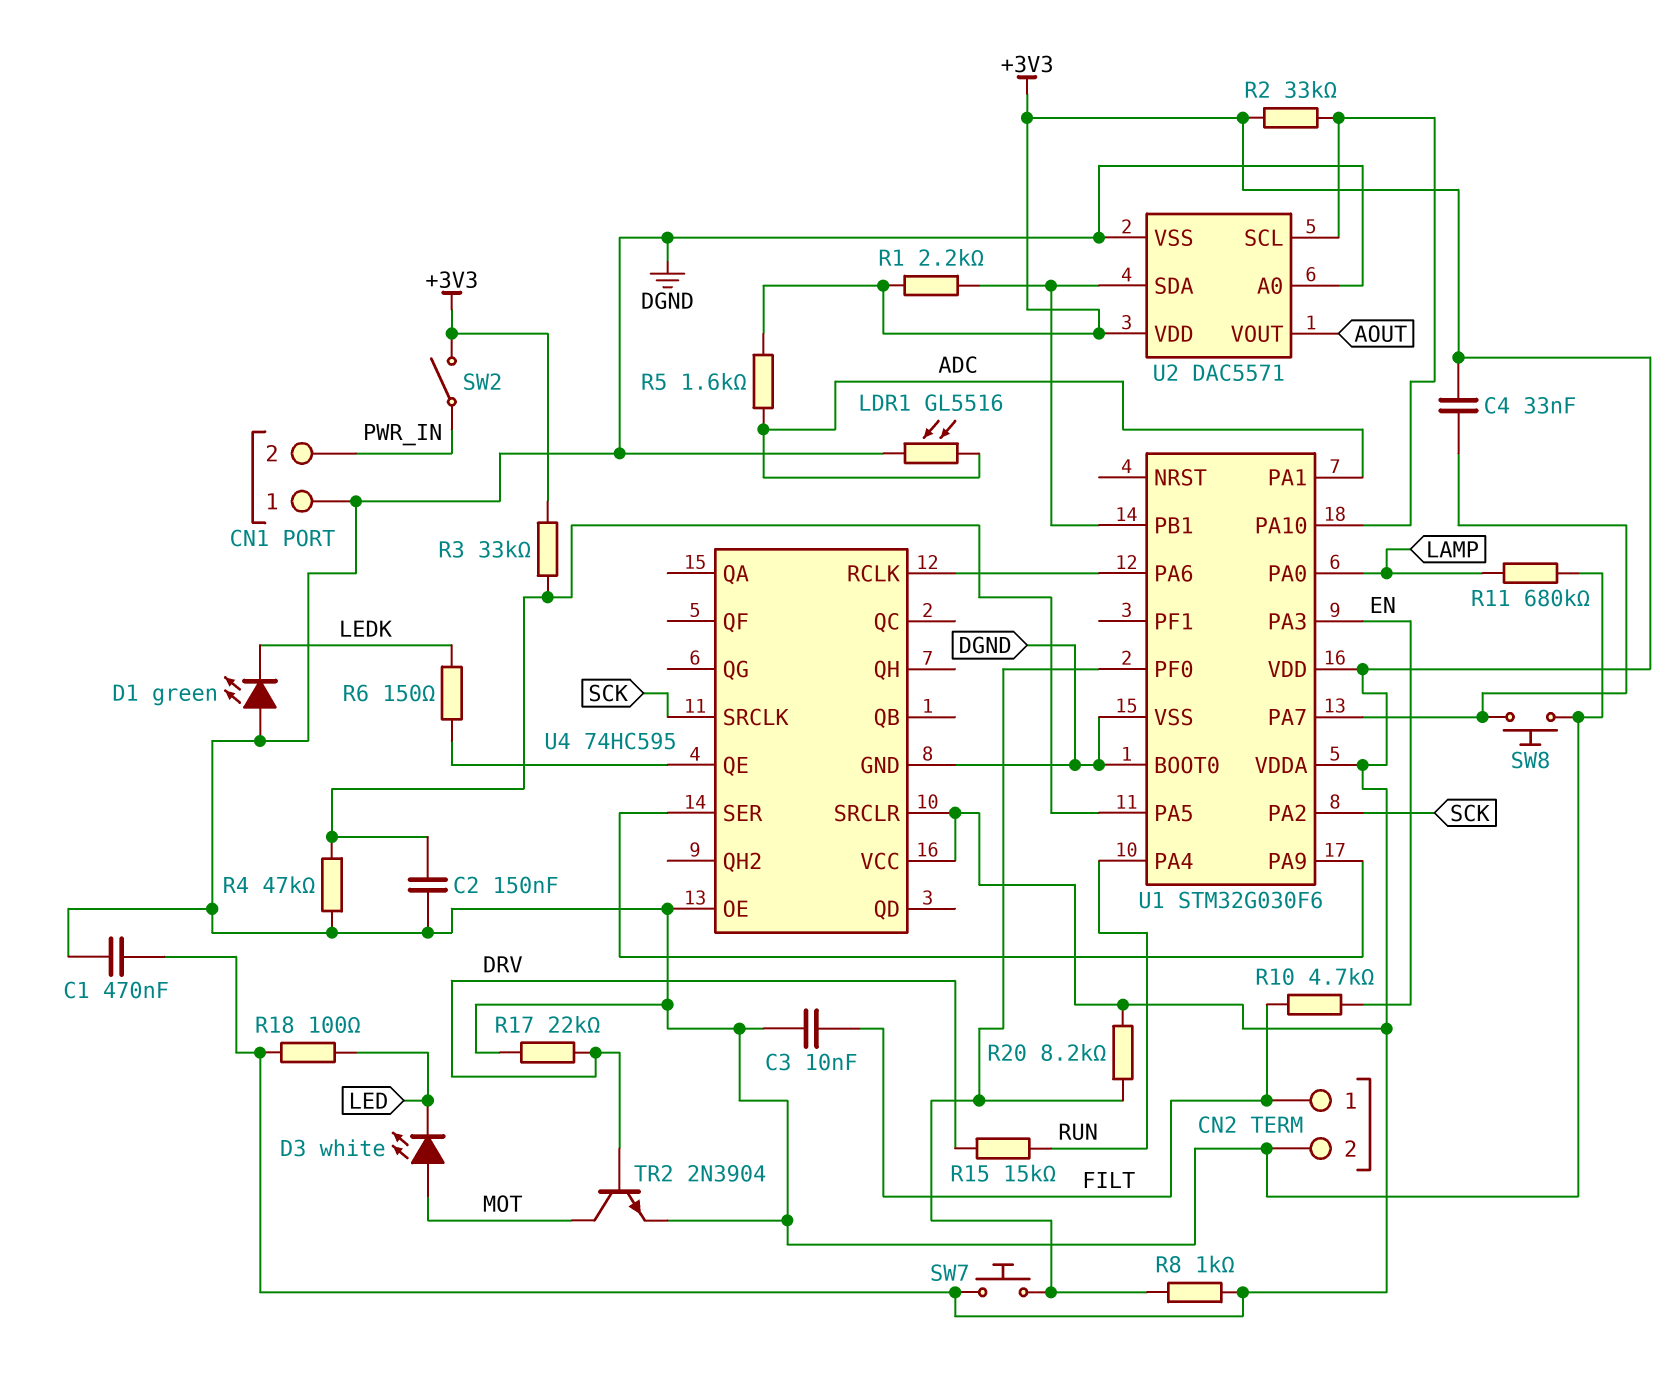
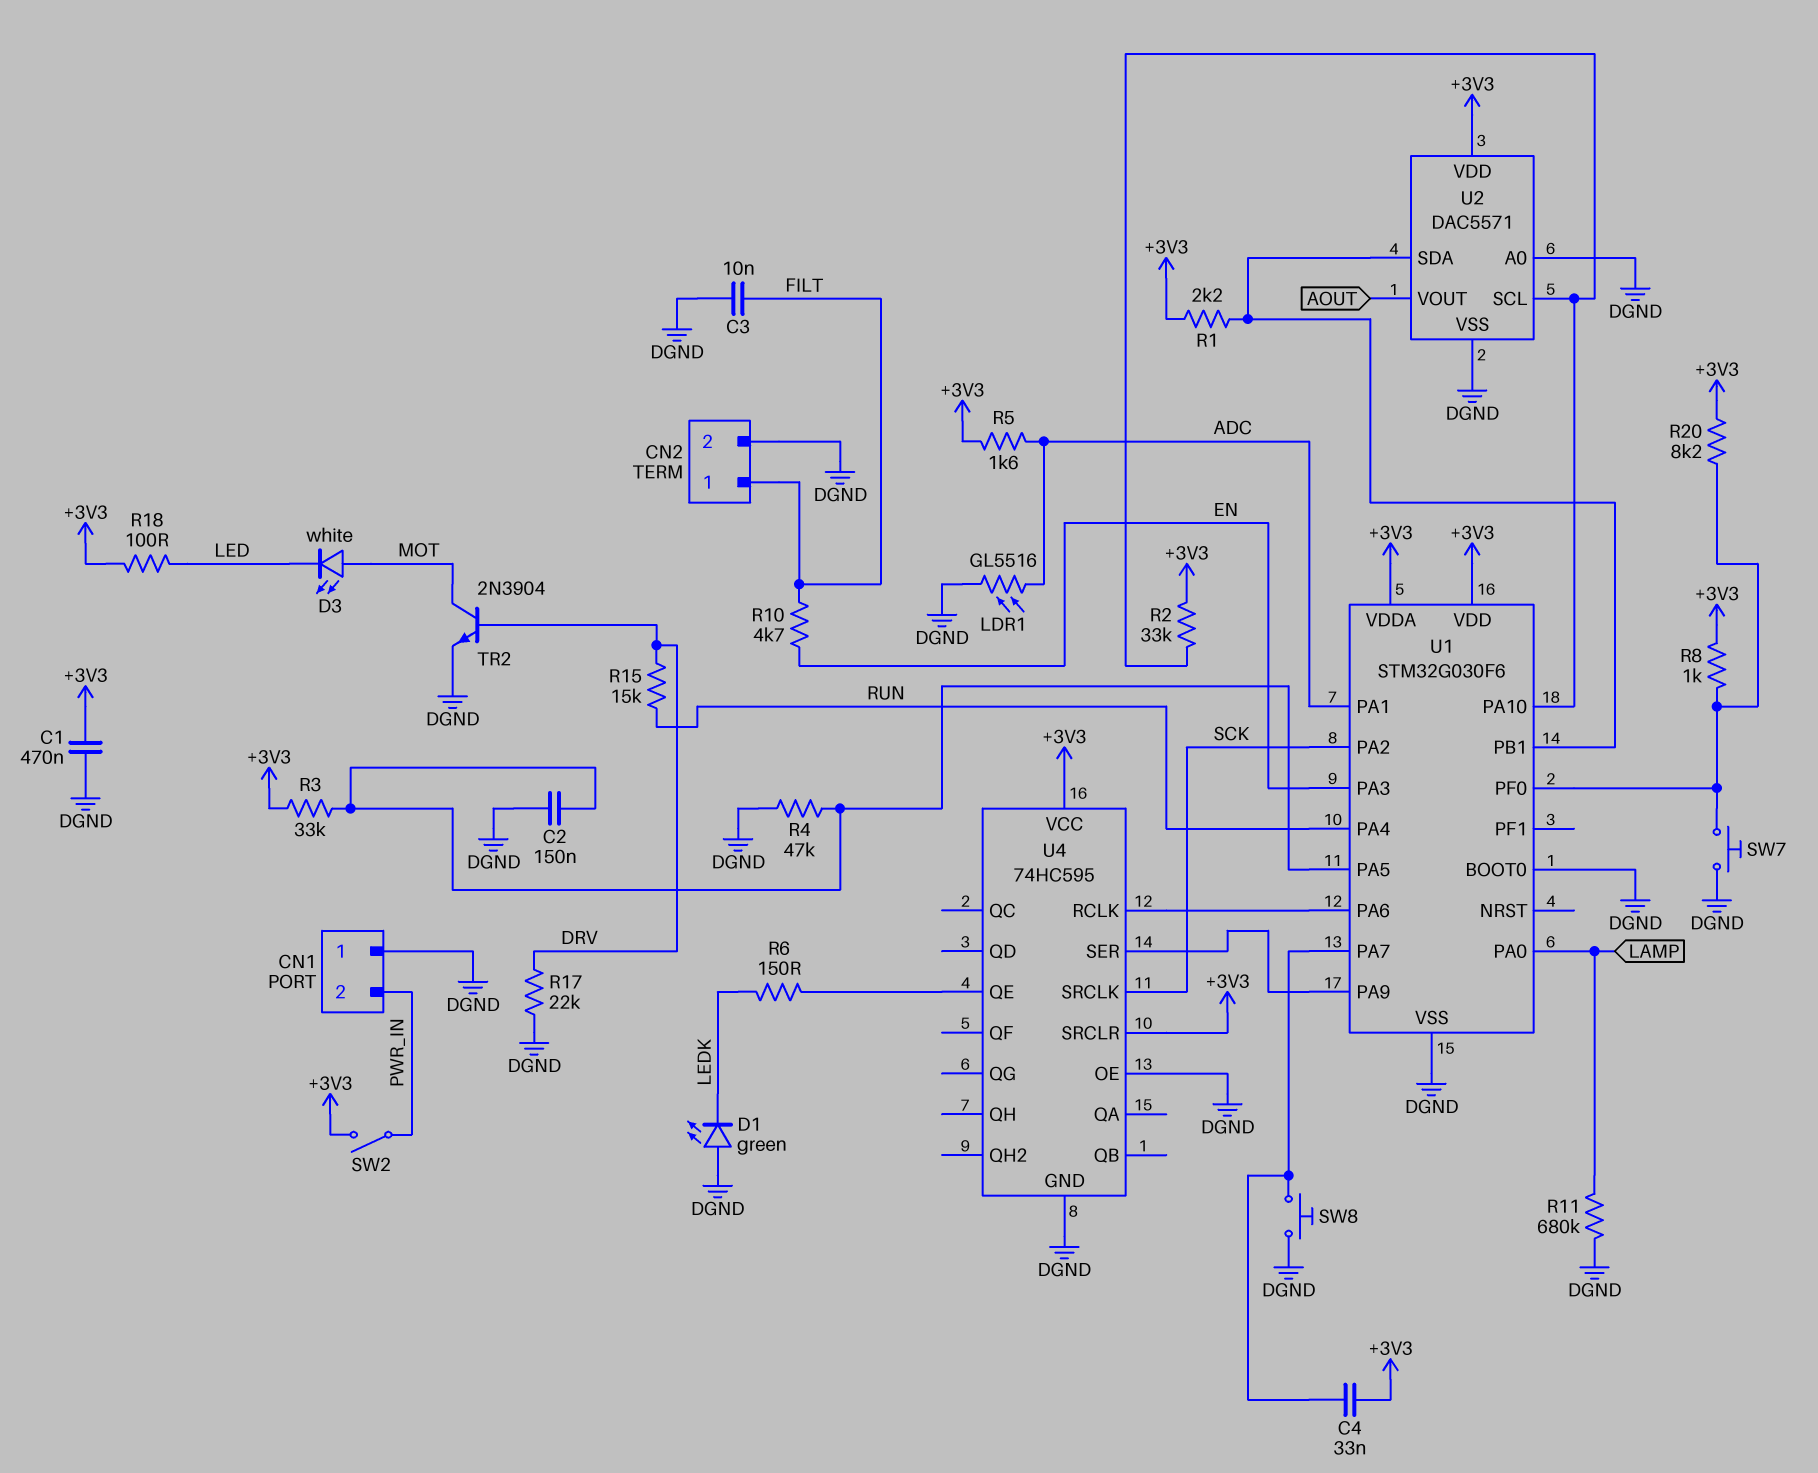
SW7: button (+3V3, U1/PF0) -> button (DGND, U1/PF0)

